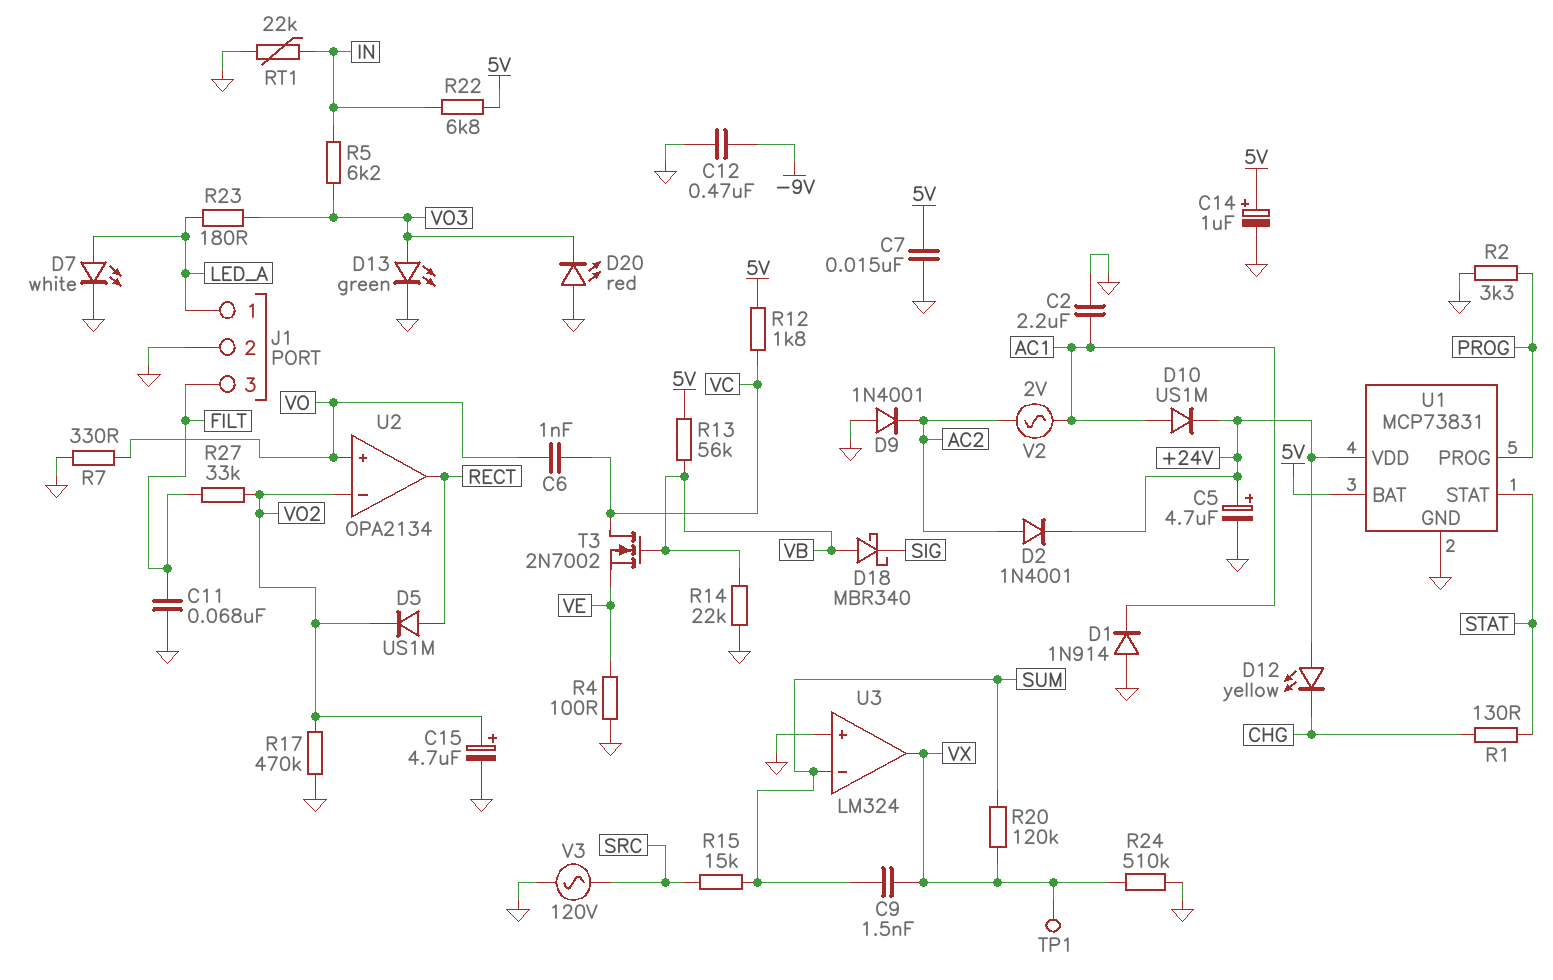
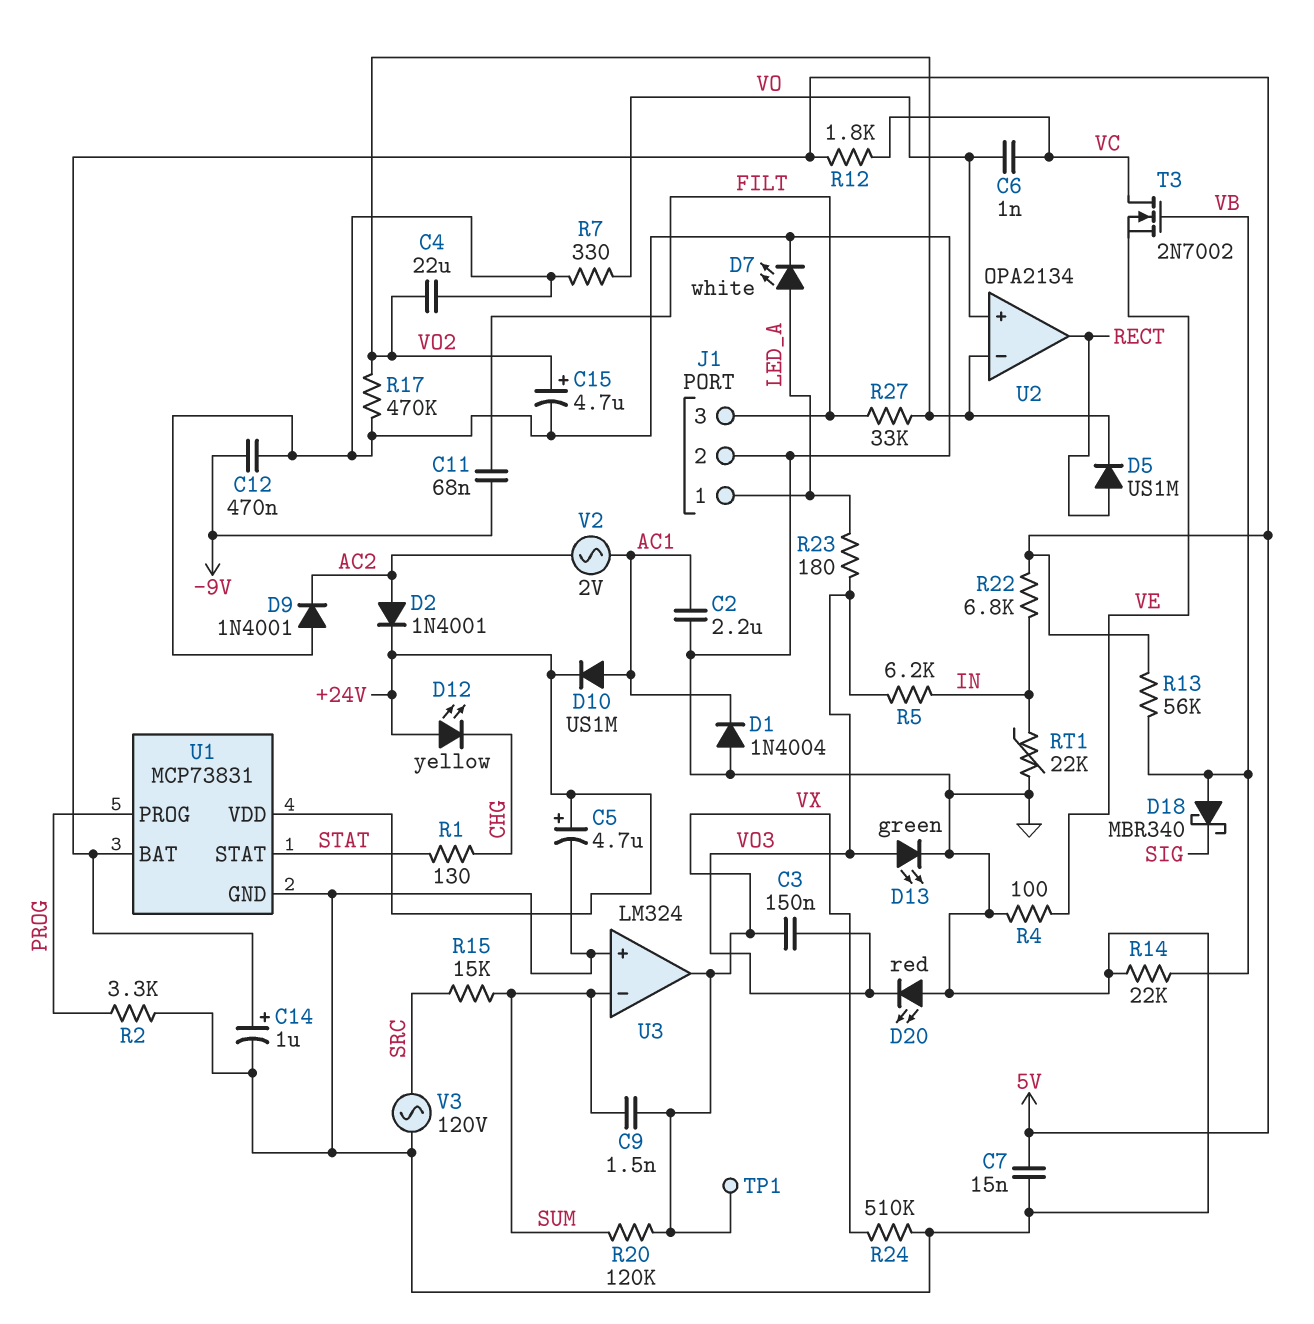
C3: none -> 150nF (VO3, VX)
C4: none -> 22uF (GND, VO2)
C11: 68nF (FILT, GND) -> 68nF (-9V, FILT)
D1: diode 1N914 (A GND, K AC1) -> diode 1N4004 (A GND, K AC1)

